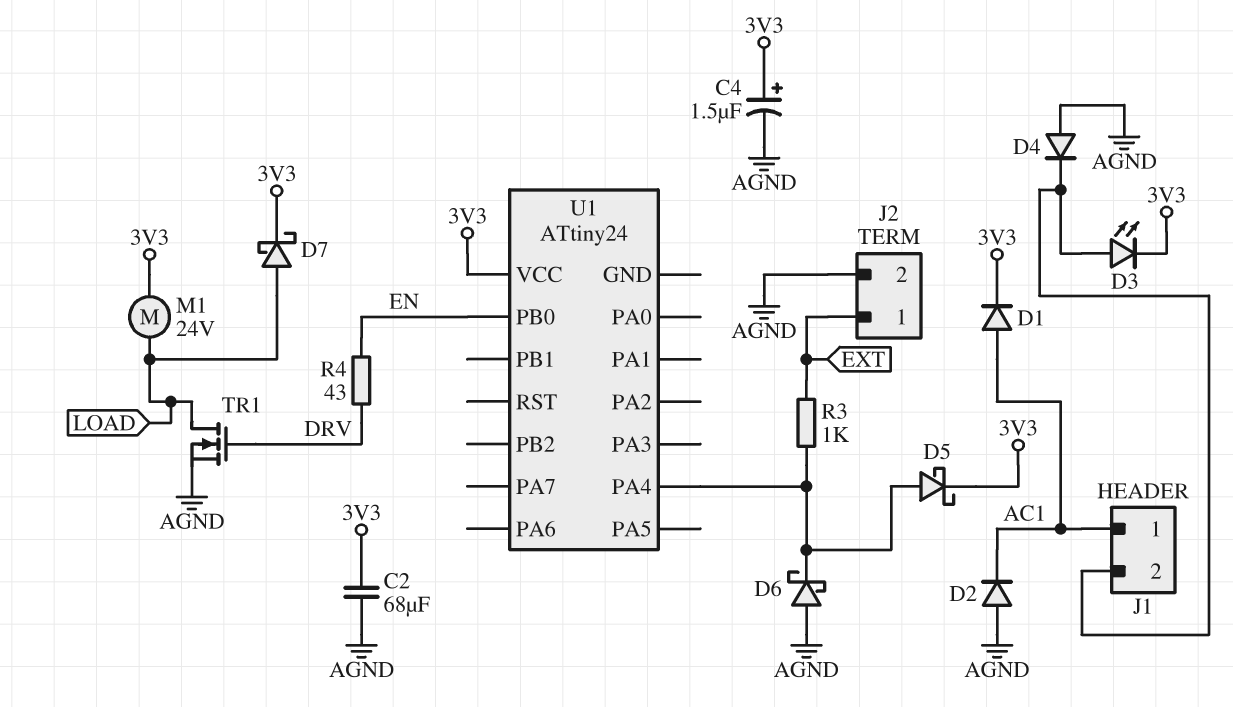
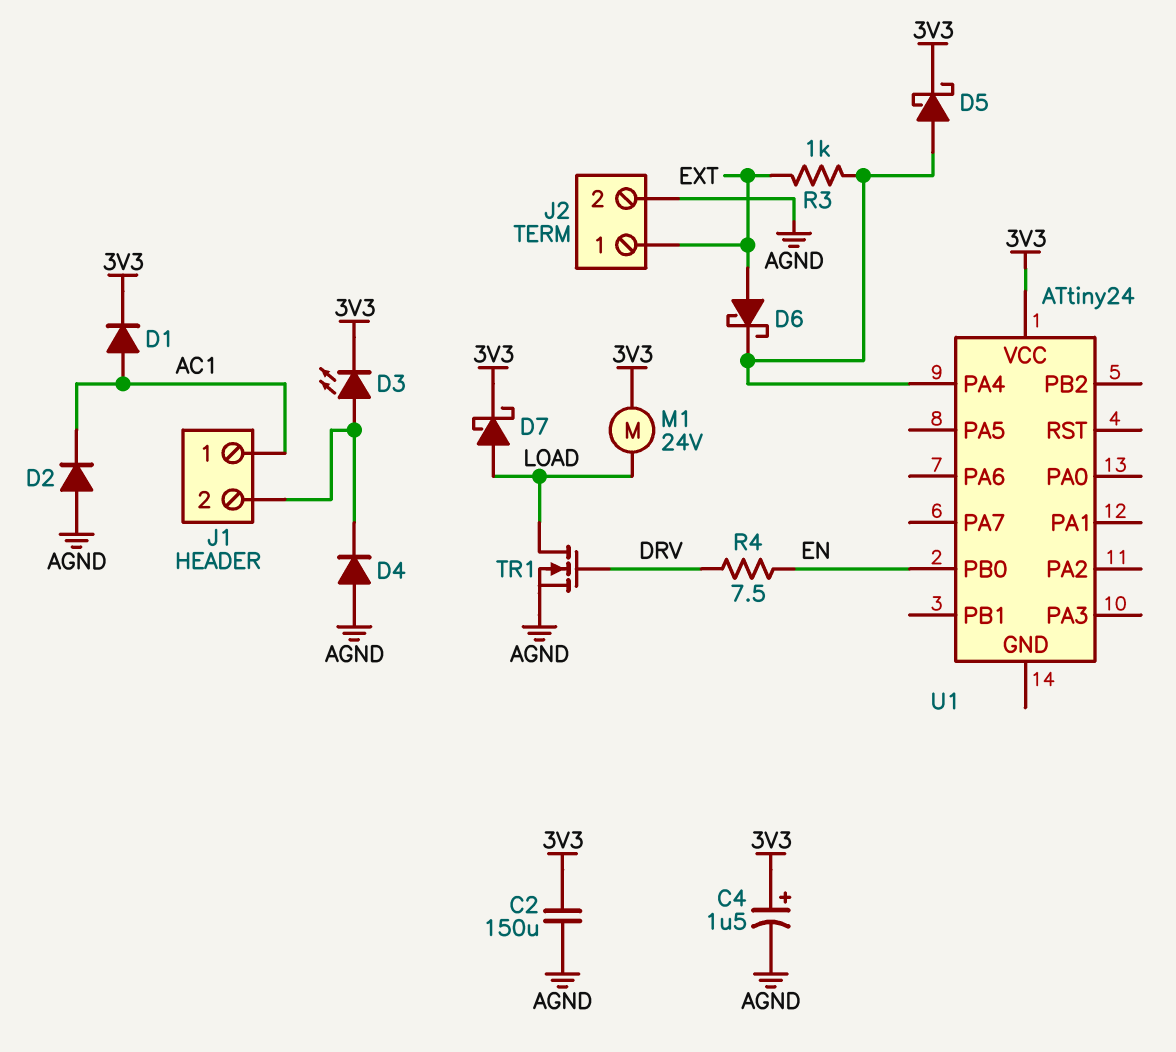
C2: 68uF (3V3, AGND) -> 150uF (3V3, AGND)
D6: schottky (A AGND, K U1/PA4) -> schottky (A EXT, K U1/PA4)
R4: 43 (DRV, EN) -> 7.5 (DRV, EN)

